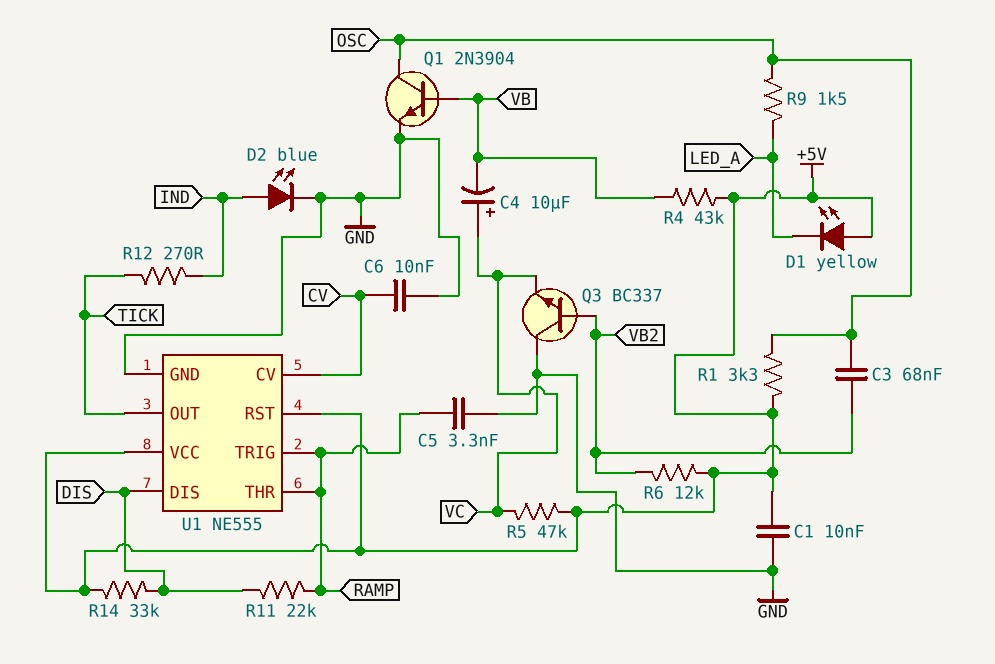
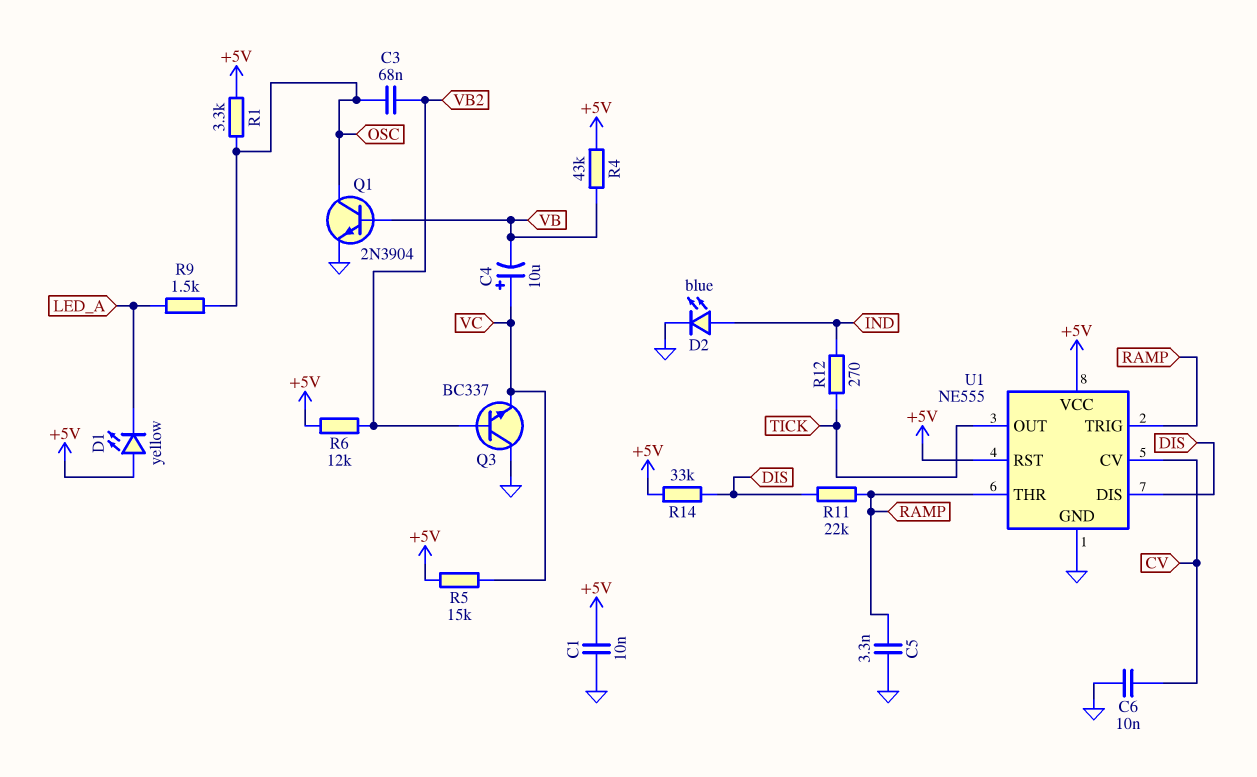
R5: 47k (+5V, VC) -> 15k (+5V, VC)

